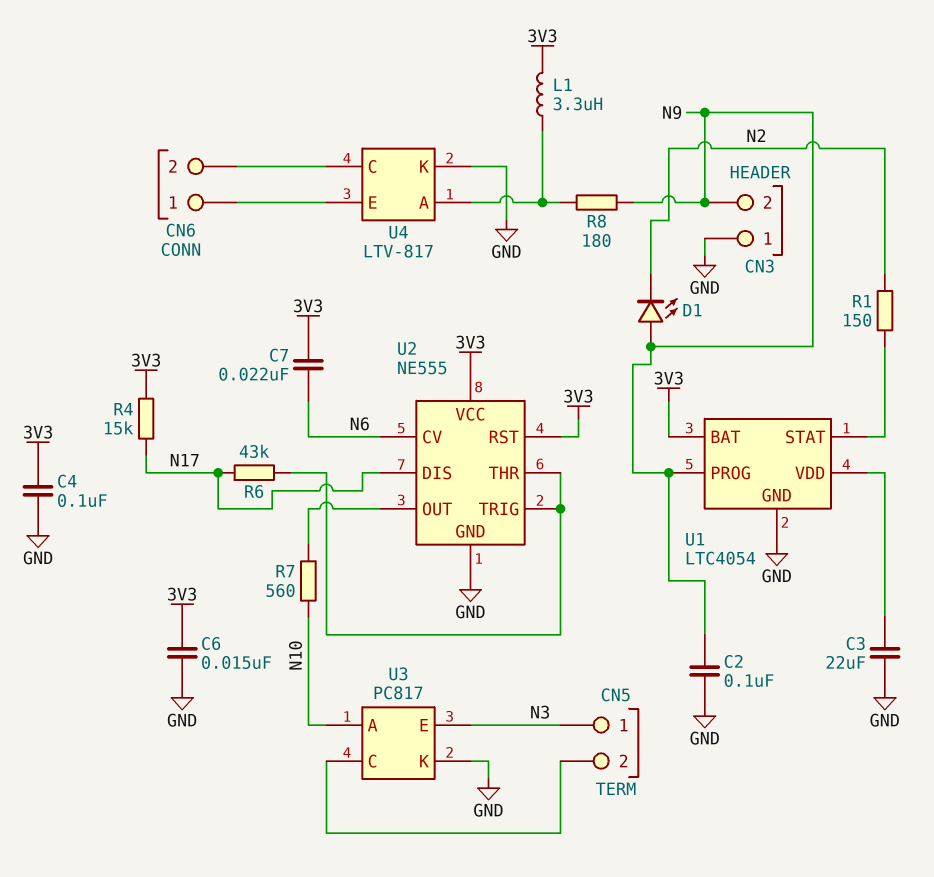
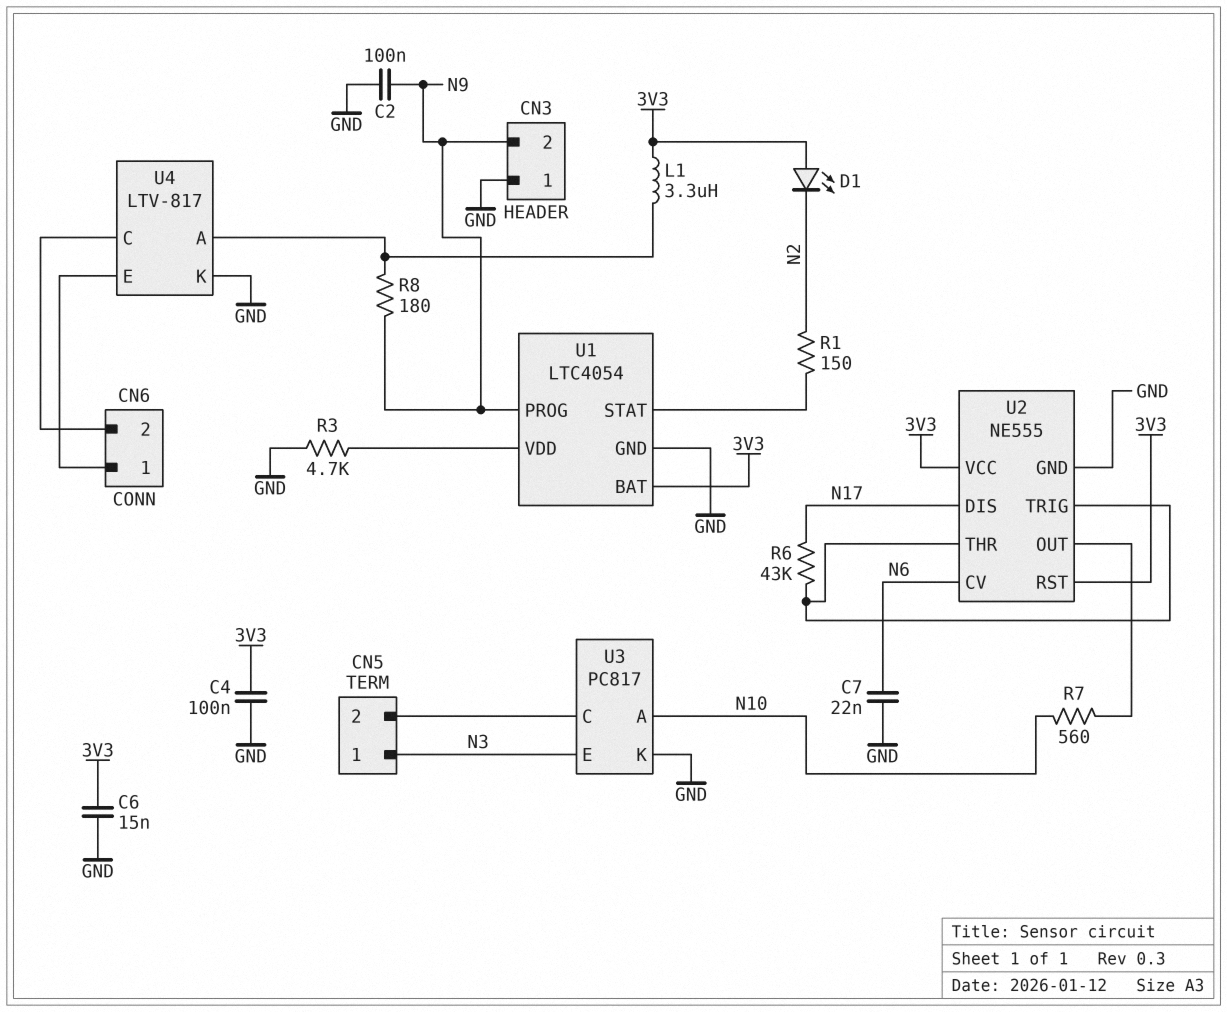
C3: 22uF (GND, U1/VDD) -> none
C7: 22nF (3V3, N6) -> 22nF (GND, N6)
D1: LED (A N9, K N2) -> LED (A 3V3, K N2)
R3: none -> 4.7k (GND, U1/VDD)
R4: 15k (3V3, N17) -> none

